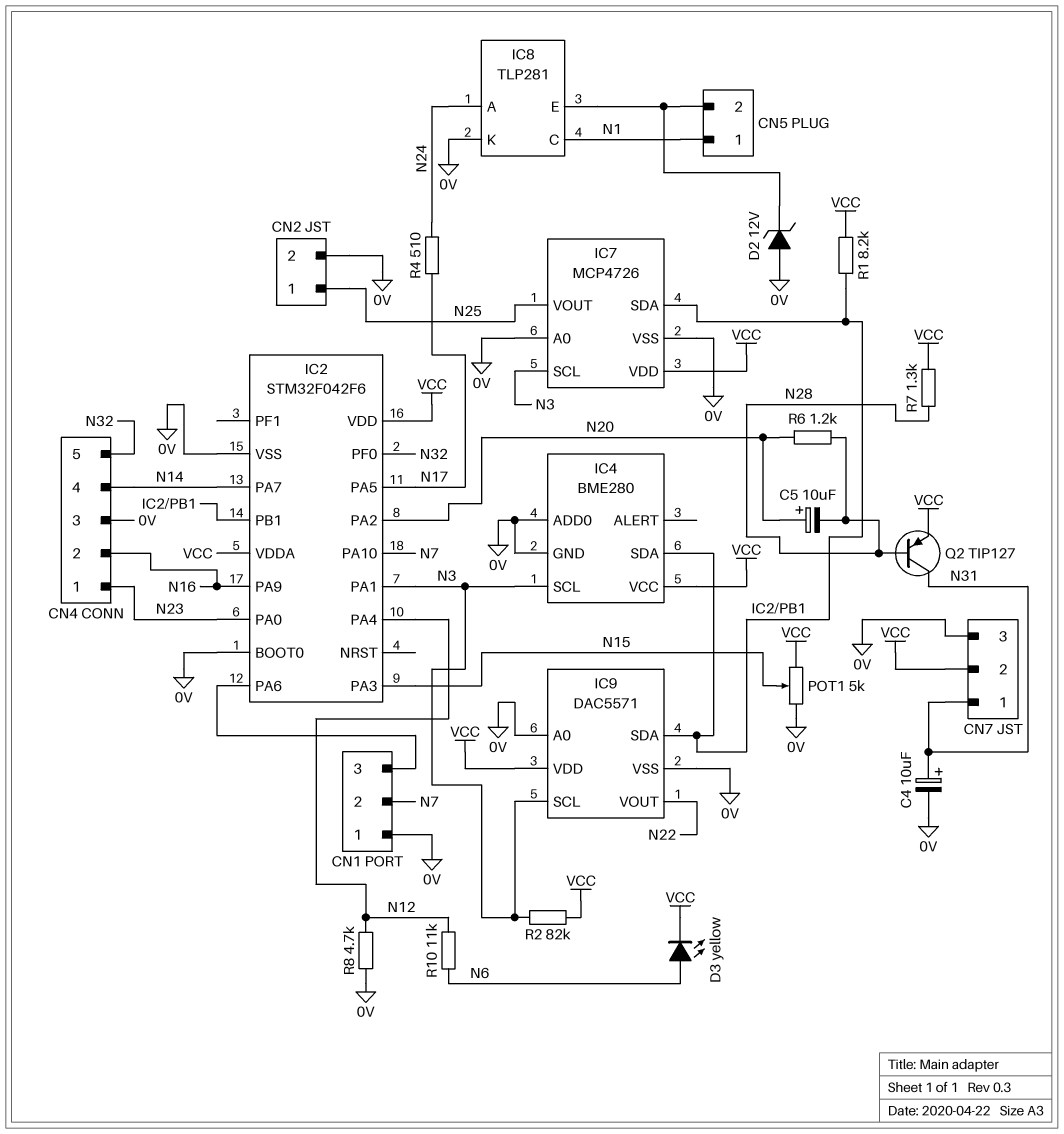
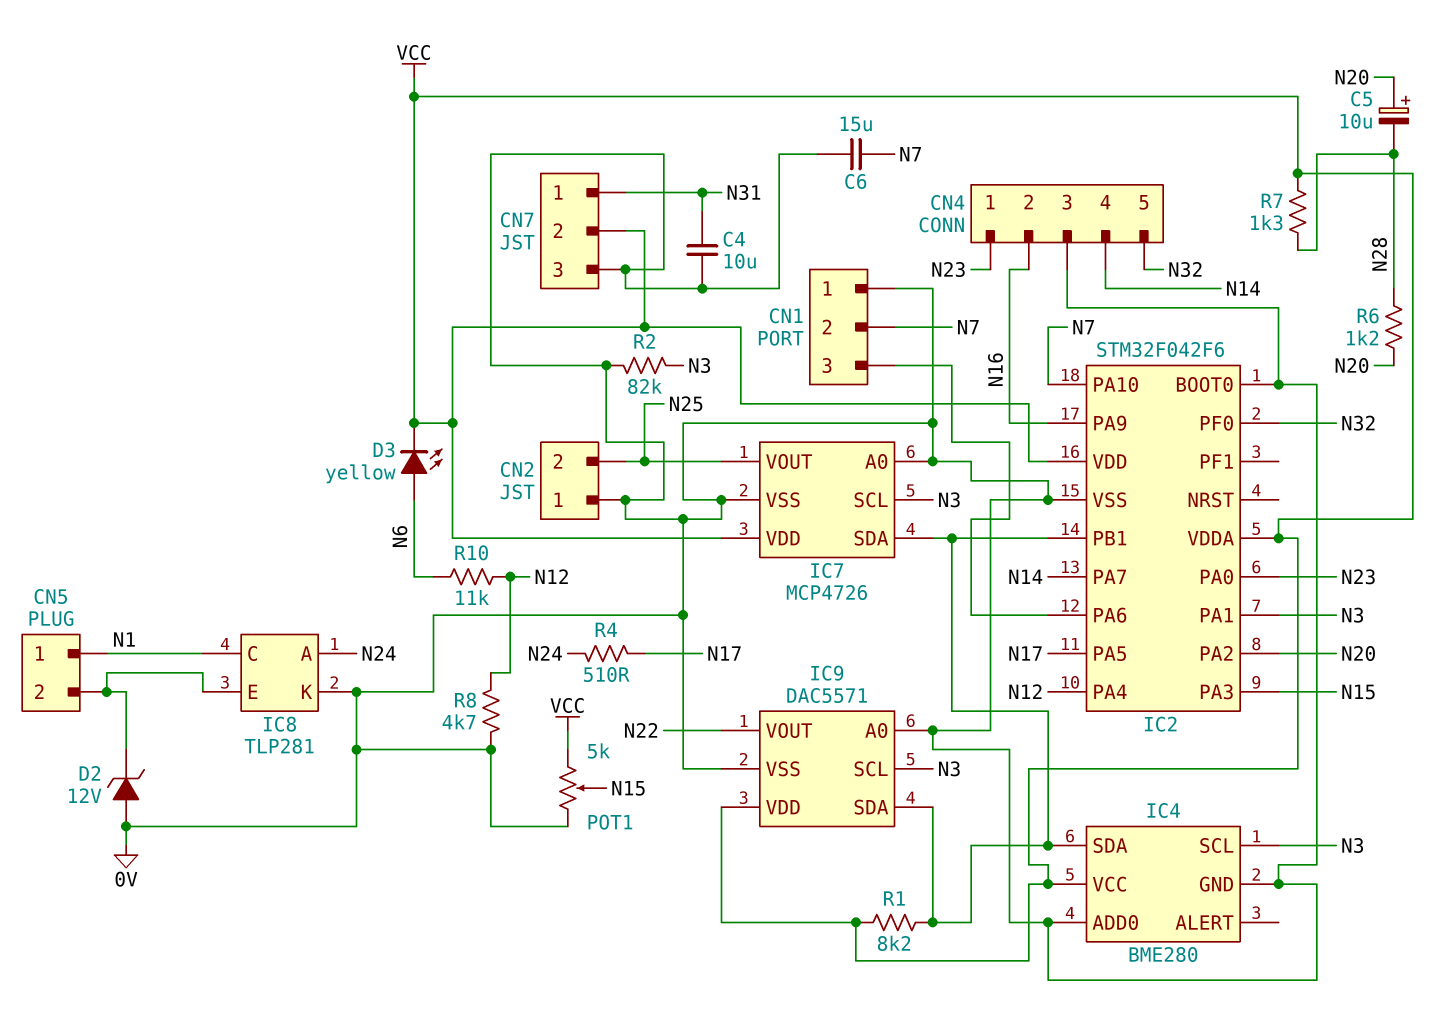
C4: 10uF (plus N31, minus 0V) -> 10uF (0V, N31)
C6: none -> 15uF (0V, N7)
CN2 pin 1: N25 -> 0V
CN2 pin 2: 0V -> N25
Q2: PNP TIP127 (B N28, C N31, E VCC) -> none
R2: 82k (N3, VCC) -> 82k (0V, N3)

